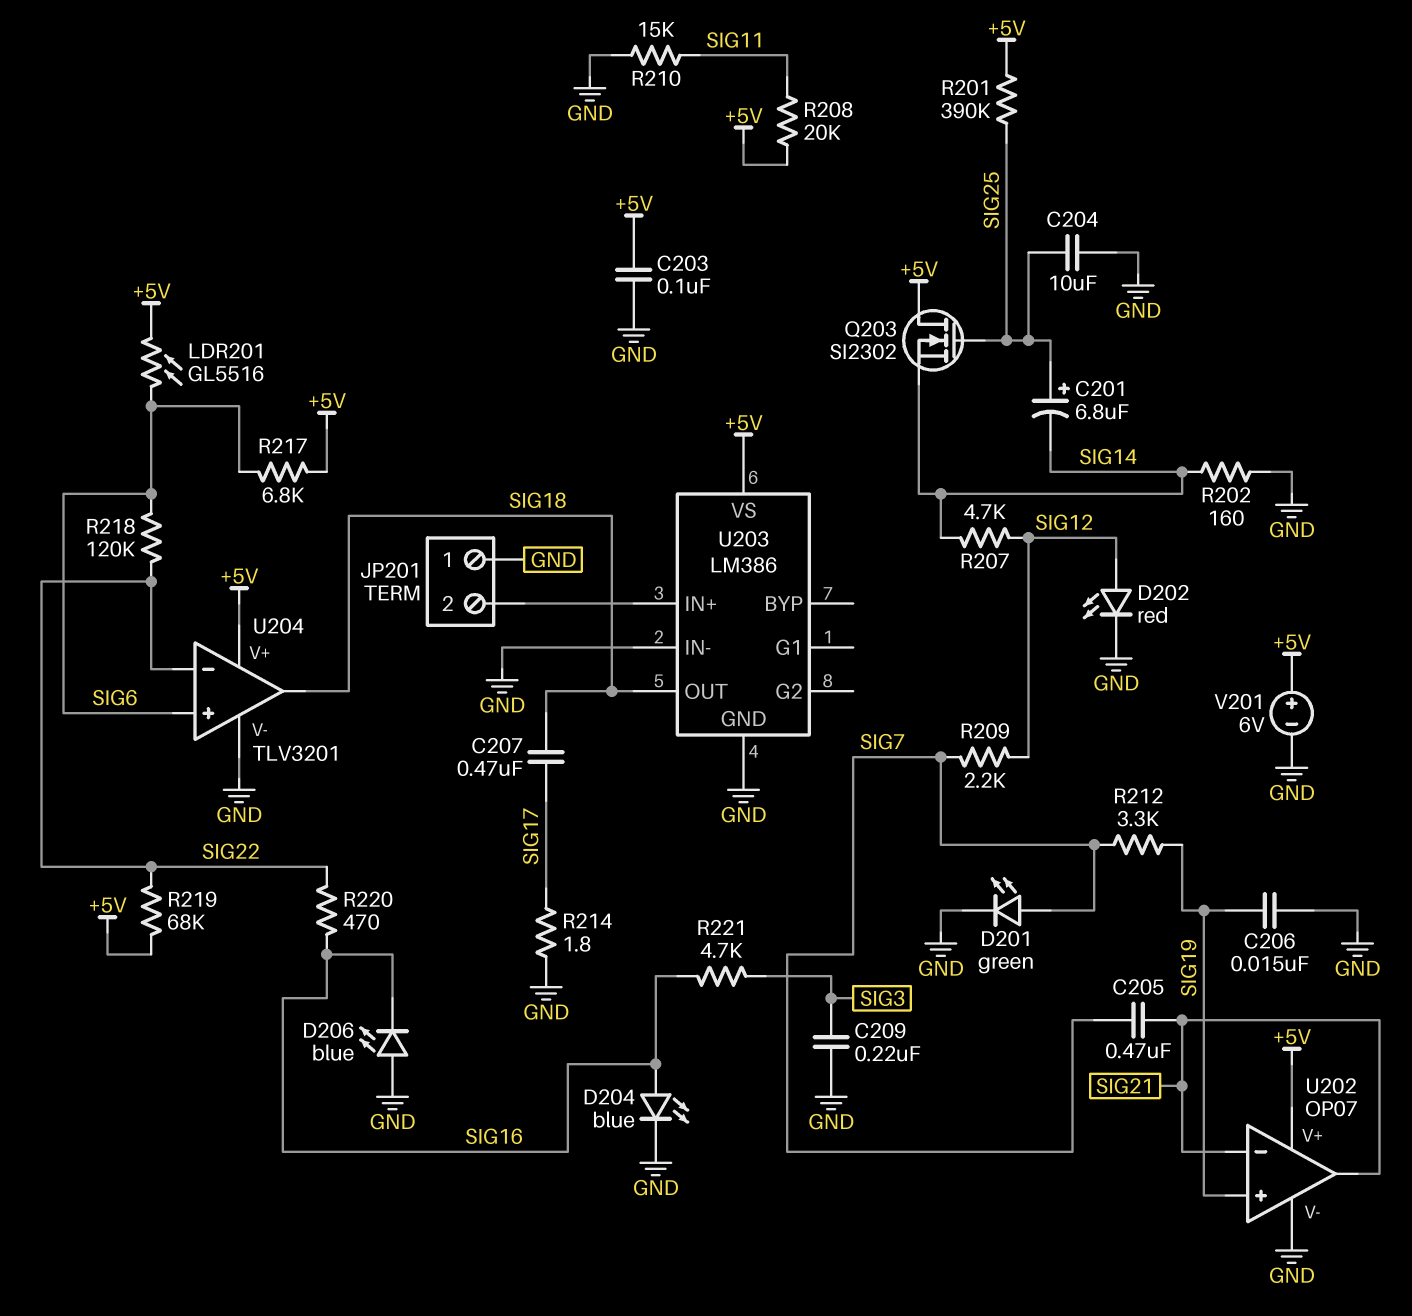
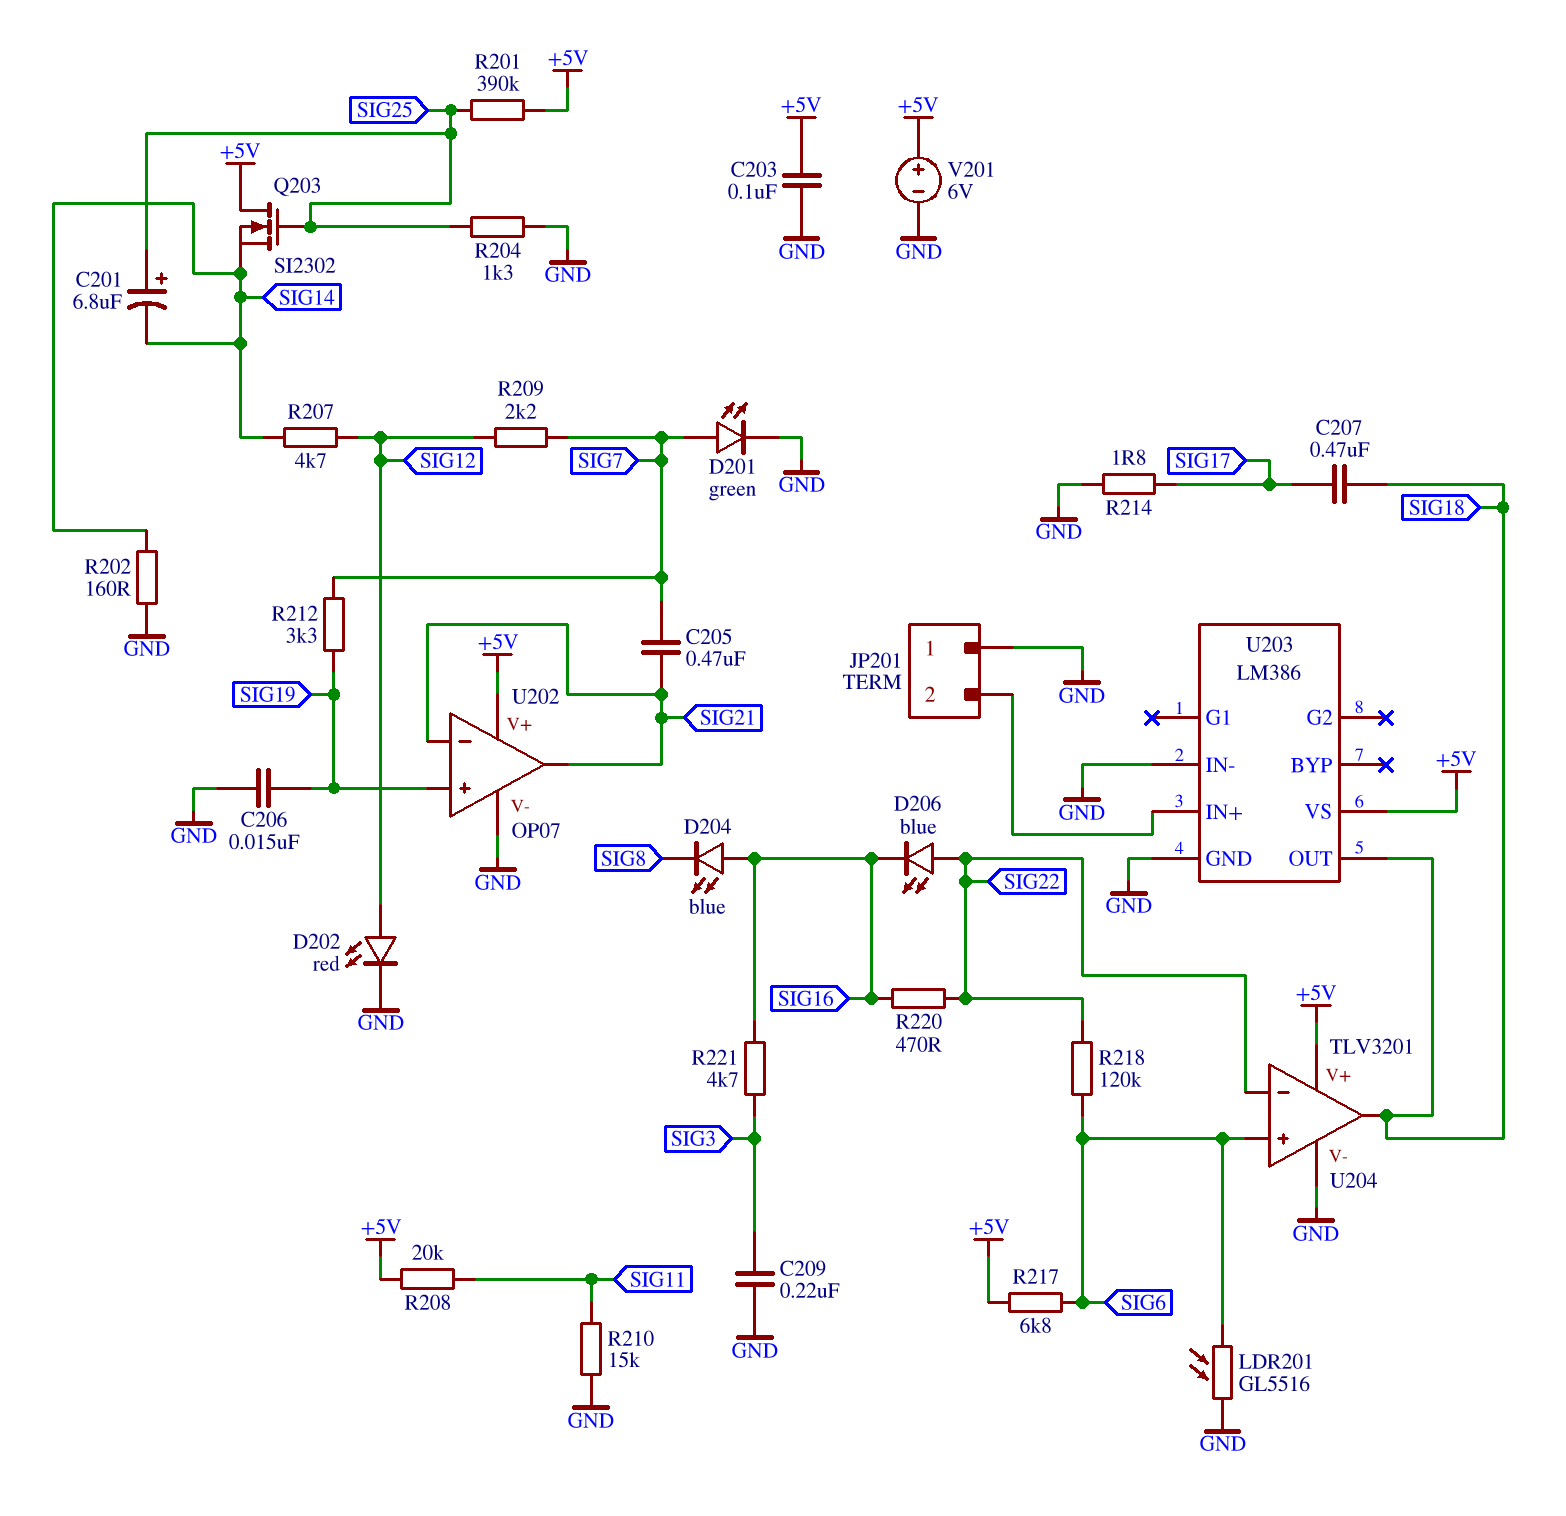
C204: 10uF (GND, SIG25) -> none
D204: LED blue (A SIG16, K GND) -> LED blue (A SIG16, K SIG8)
D206: LED blue (A GND, K SIG16) -> LED blue (A SIG22, K SIG16)
LDR201: GL5516 (+5V, SIG6) -> GL5516 (GND, SIG6)
R204: none -> 1.3k (GND, SIG25)
R219: 68k (+5V, SIG22) -> none

